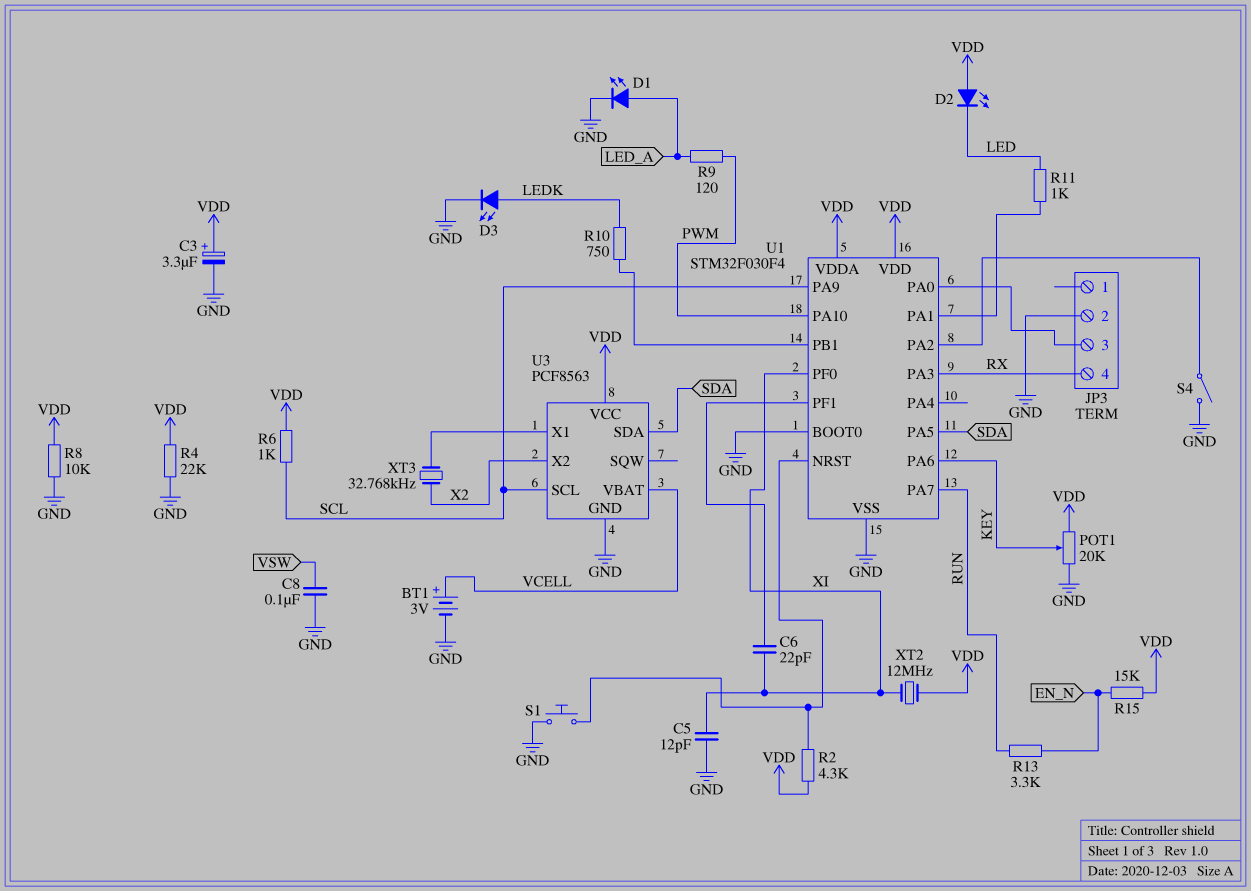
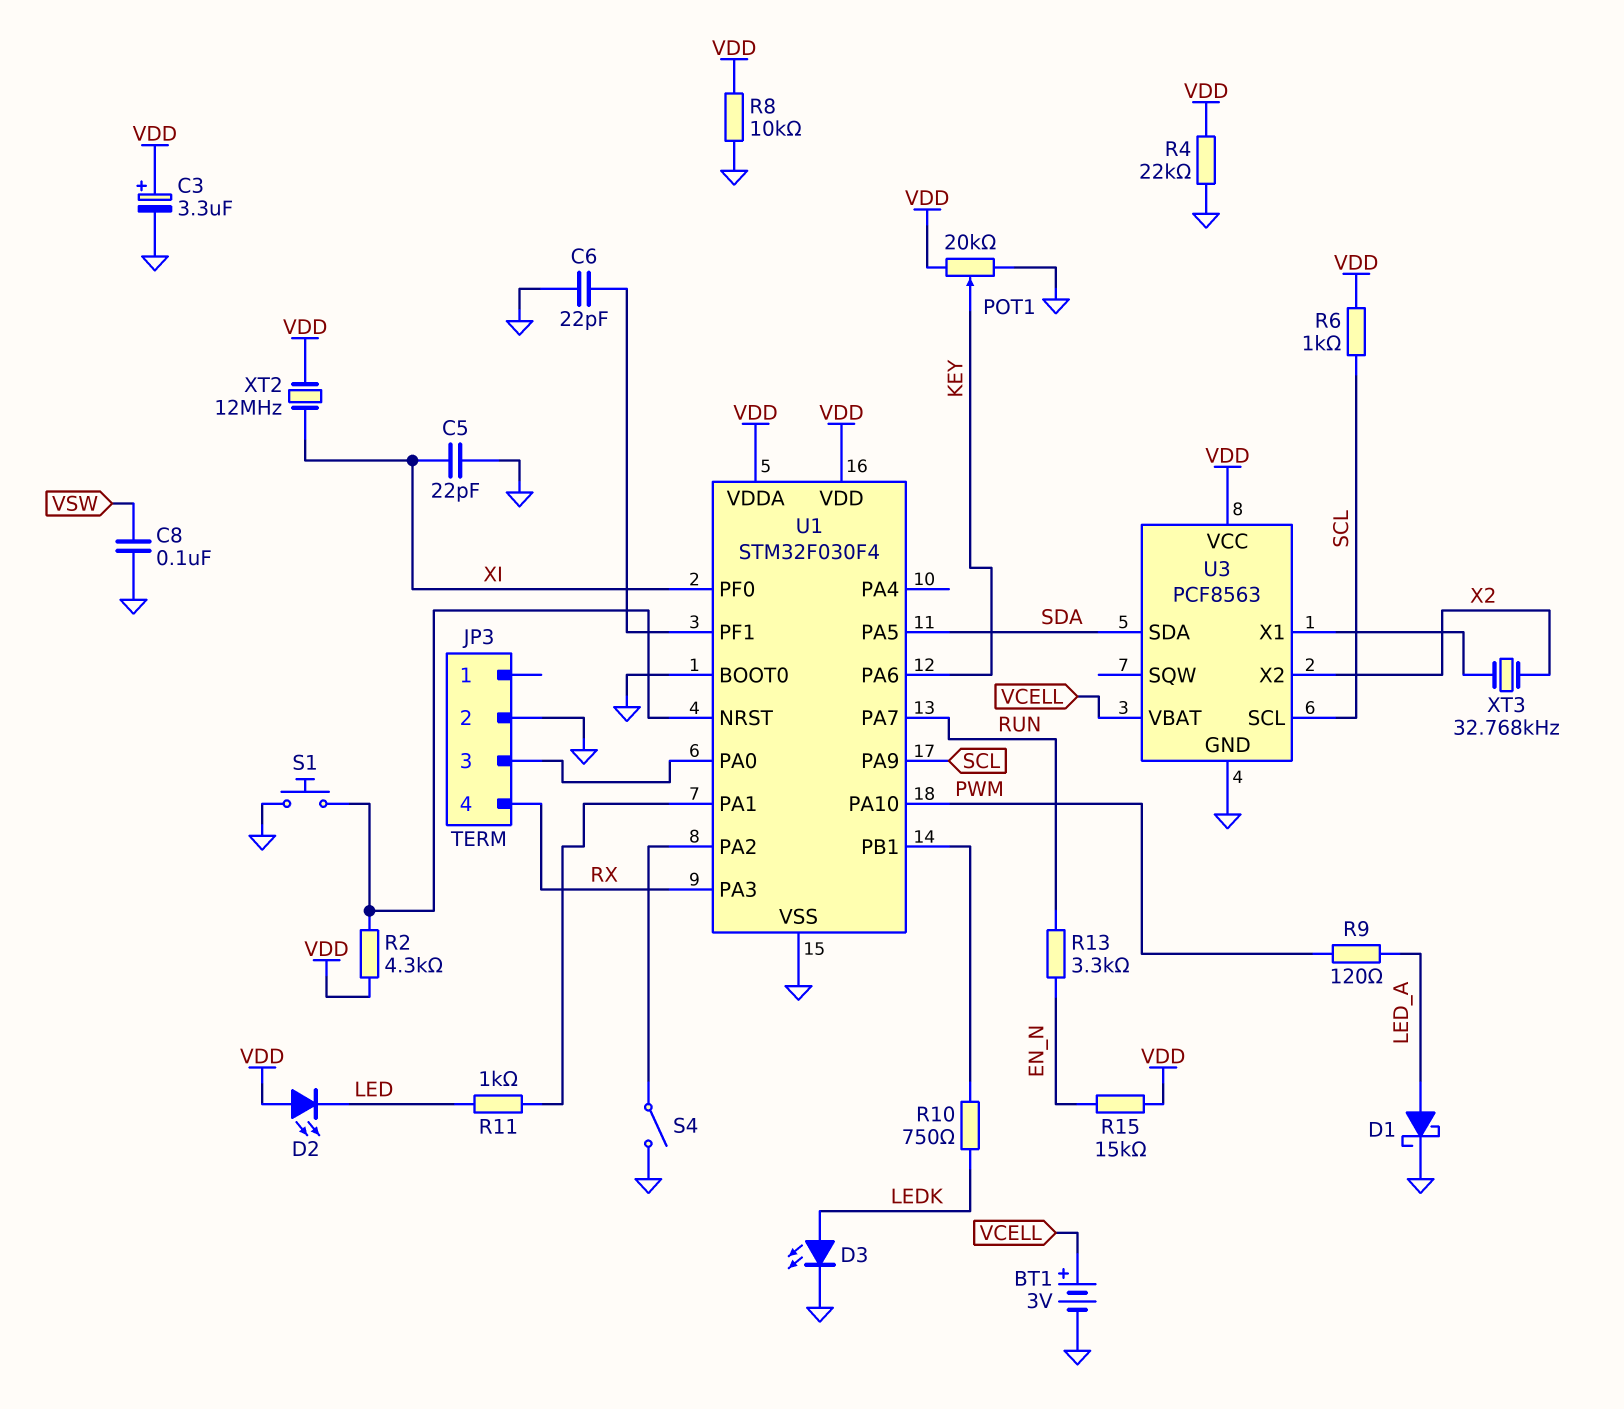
C5: 12pF (GND, XI) -> 22pF (GND, XI)
C6: 22pF (U1/PF1, XI) -> 22pF (GND, U1/PF1)
D1: LED (A LED_A, K GND) -> schottky (A LED_A, K GND)

